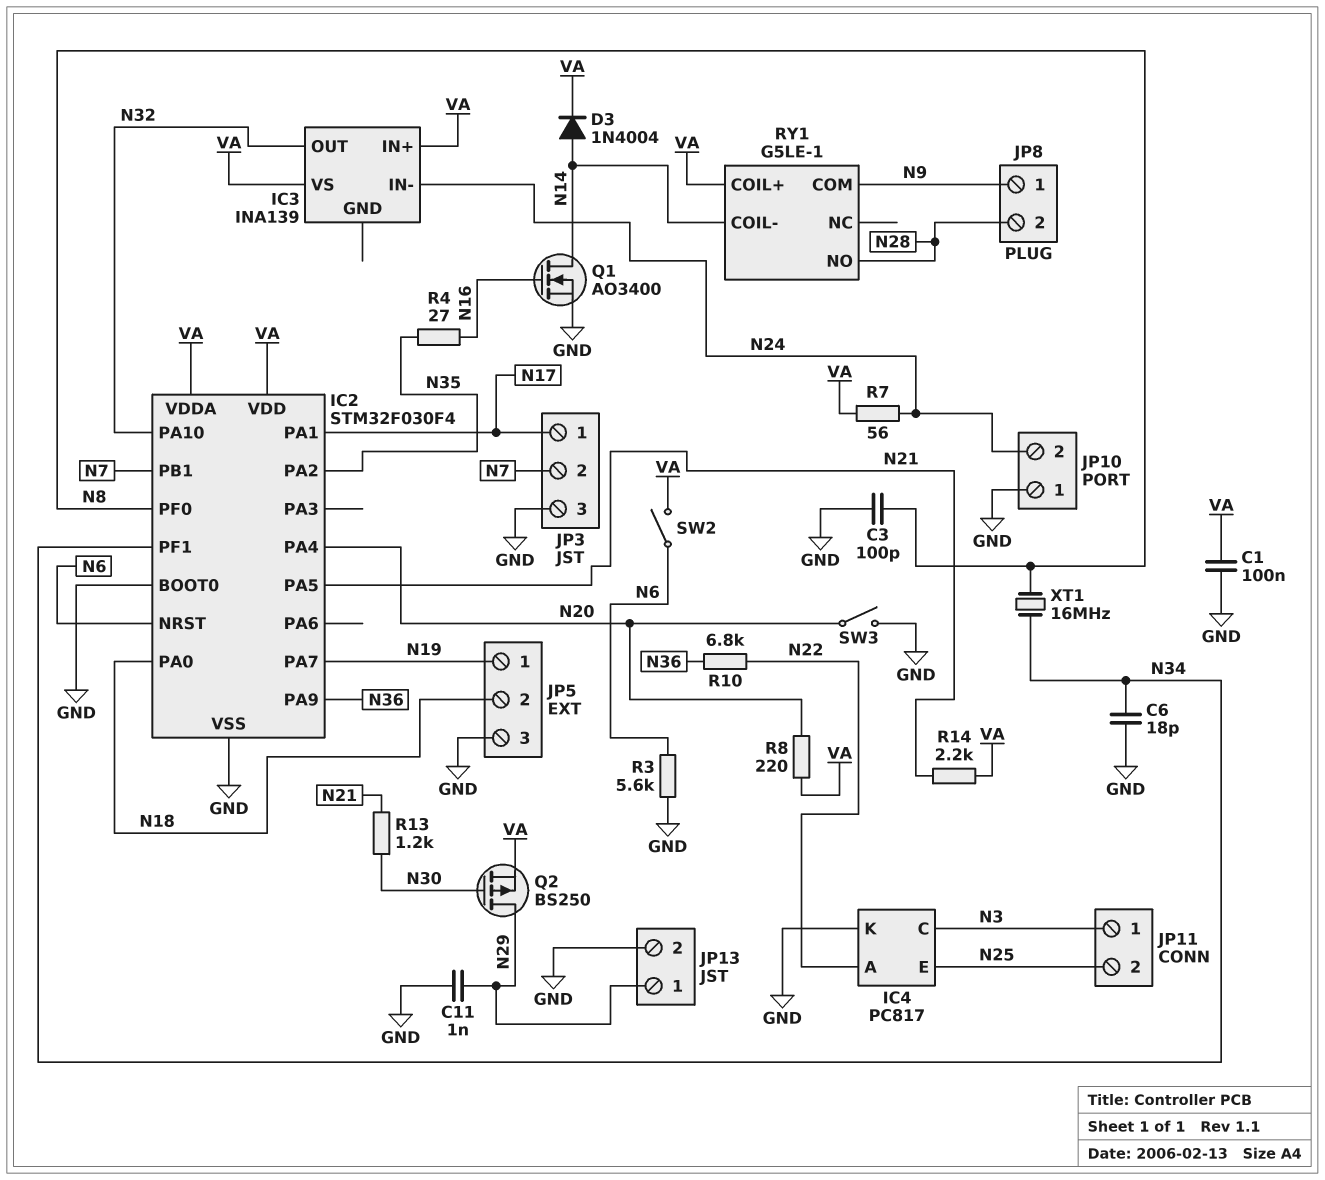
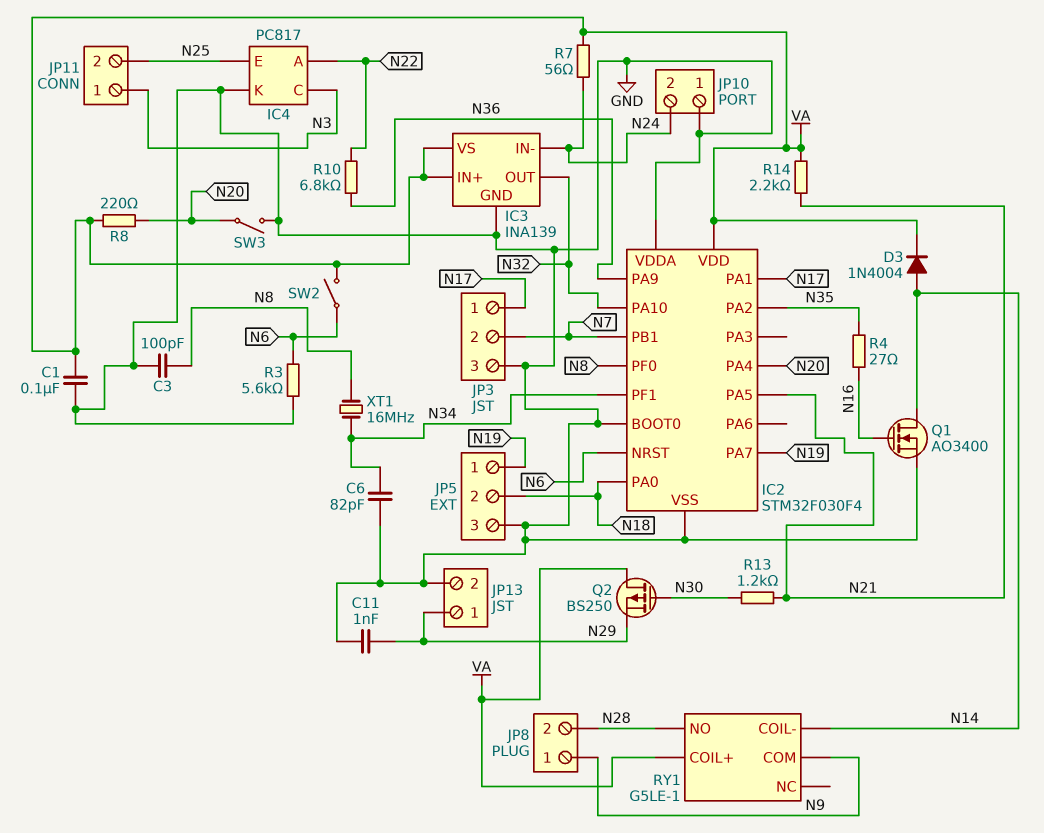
C6: 18pF (GND, N34) -> 82pF (GND, N34)
IC2 pin VDDA: VA -> GND
IC3 pin GND: none -> GND
Q2: PMOS BS250 (G N30, D N29, S VA) -> PMOS BS250 (G N30, D VA, S N29)

